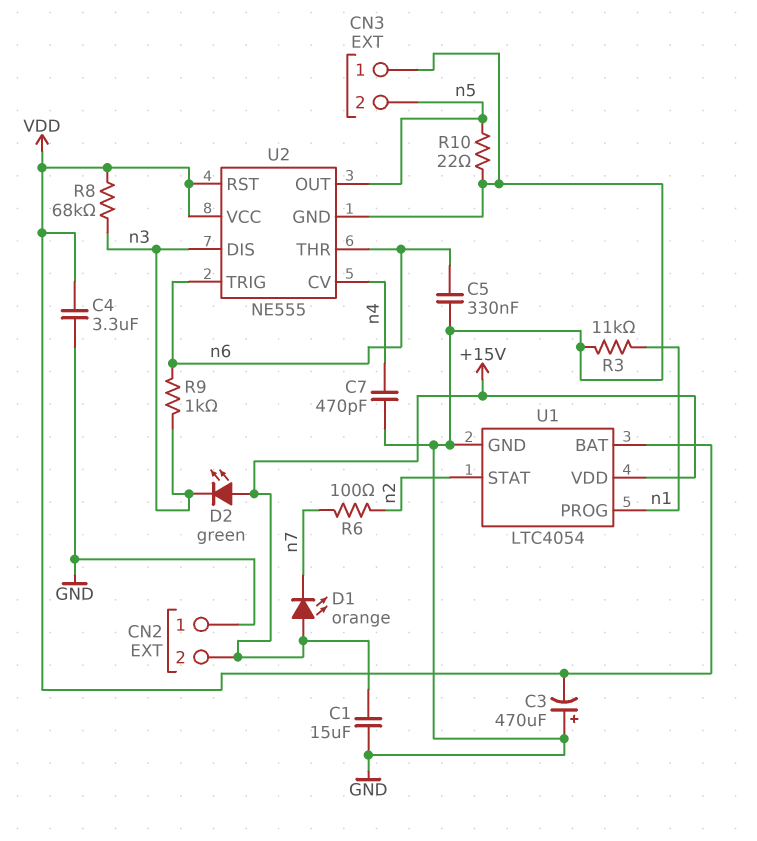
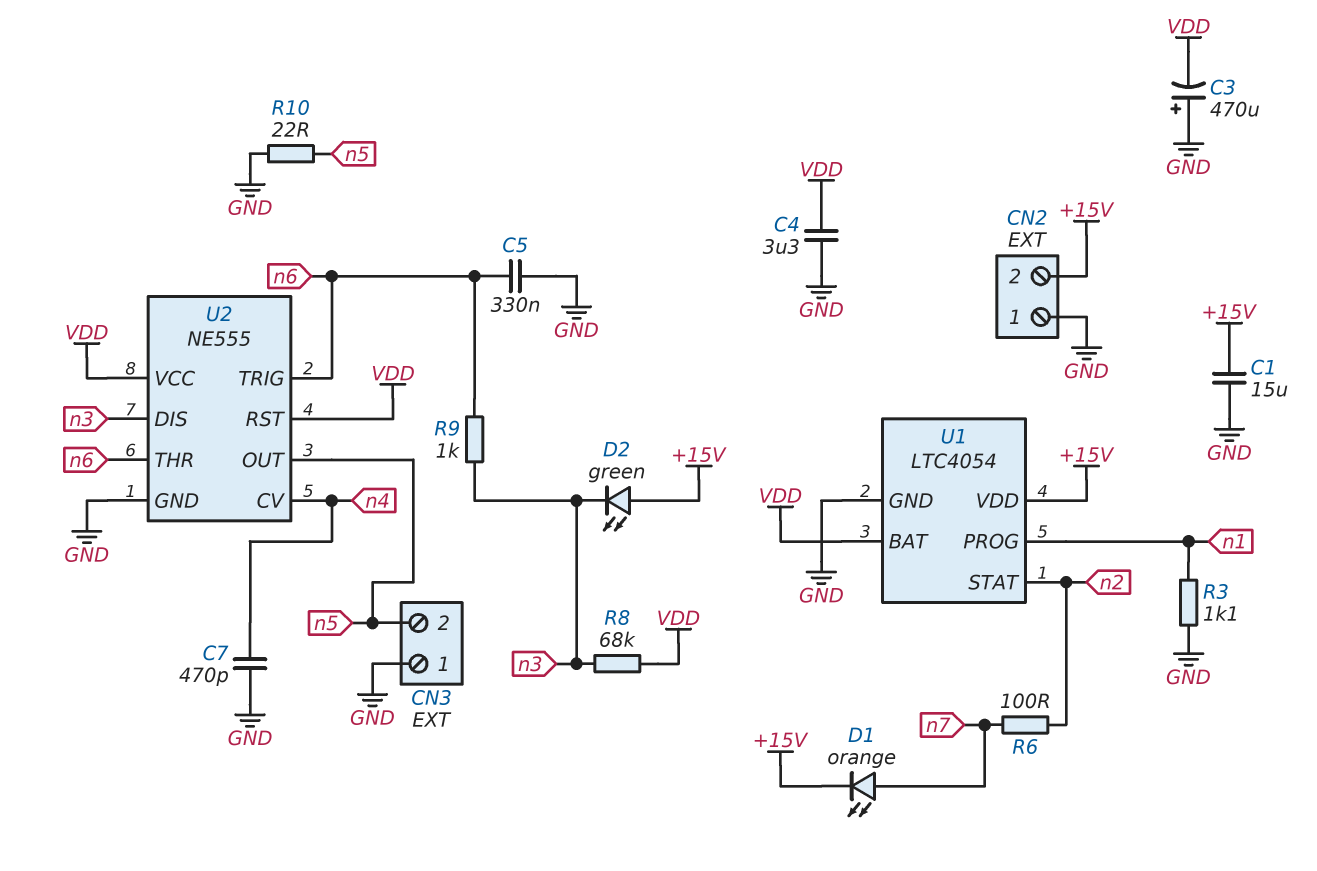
D1: LED orange (A +15V, K n7) -> LED orange (A n7, K +15V)
R3: 11k (GND, n1) -> 1.1k (GND, n1)

